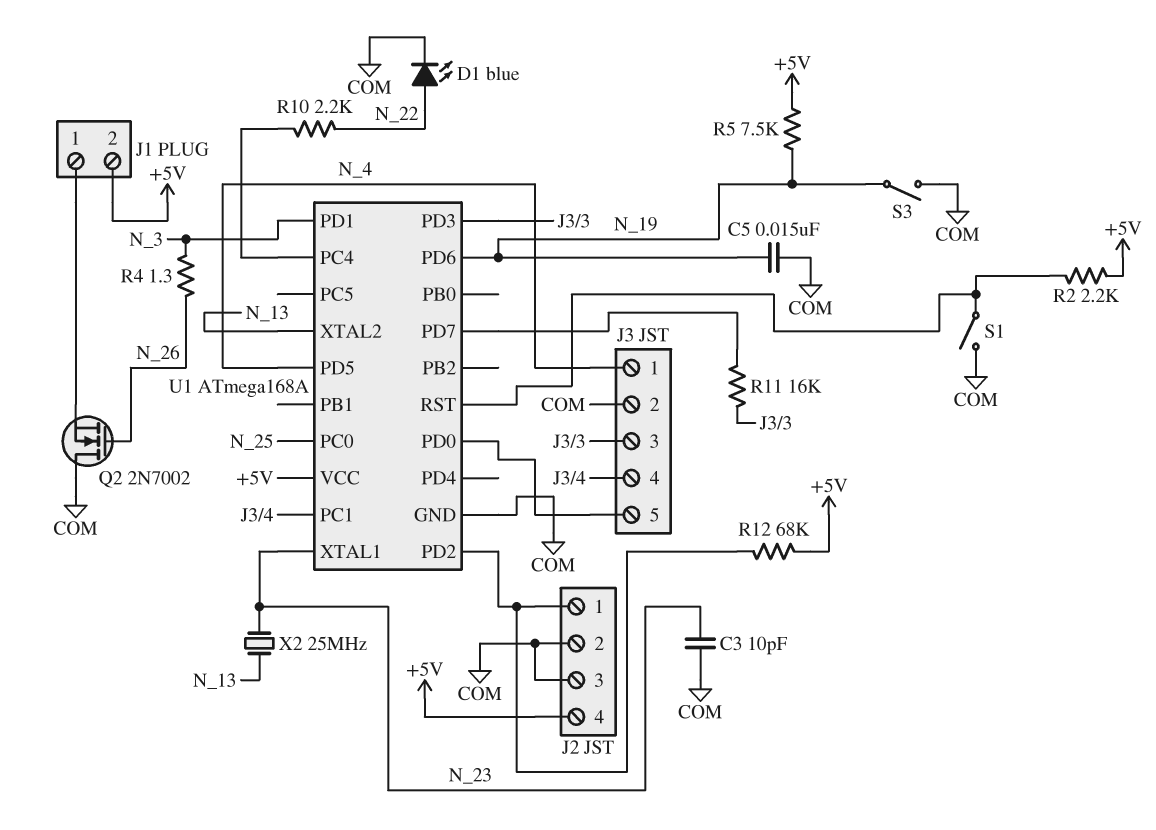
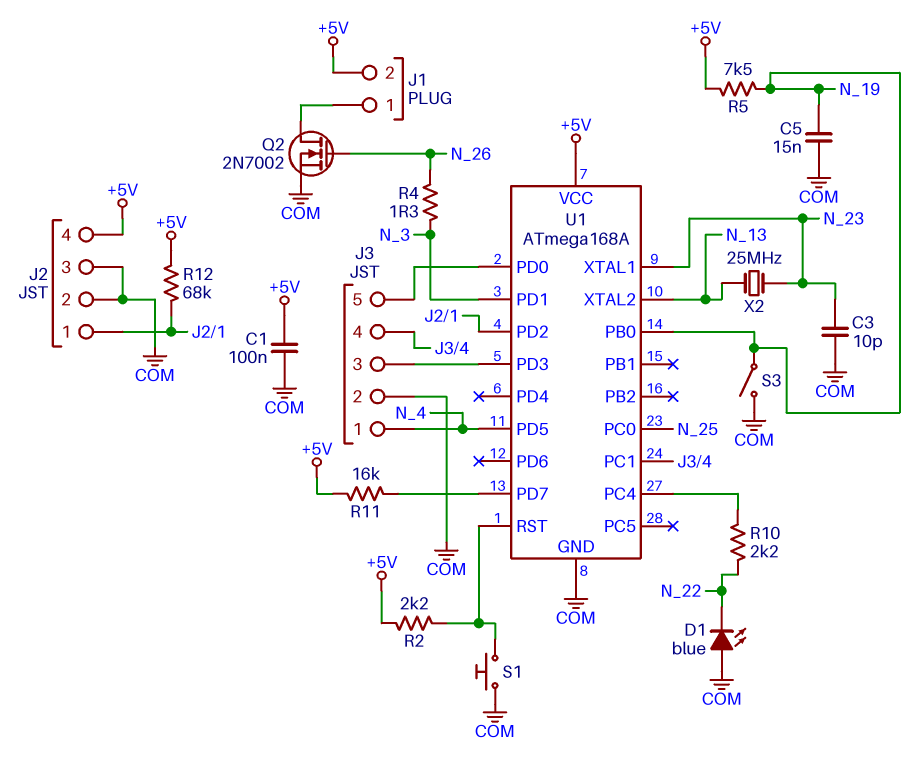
C1: none -> 100nF (+5V, COM)
D1: LED blue (A N_22, K COM) -> LED blue (A COM, K N_22)
Q2: NMOS 2N7002 (G N_26, D COM, S J1/1) -> NMOS 2N7002 (G N_26, D J1/1, S COM)
R11: 16k (J3/3, U1/PD7) -> 16k (+5V, U1/PD7)
S1: switch (COM, U1/RST) -> button (COM, U1/RST)
U1 pin PB0: none -> N_19
U1 pin PD6: N_19 -> none

